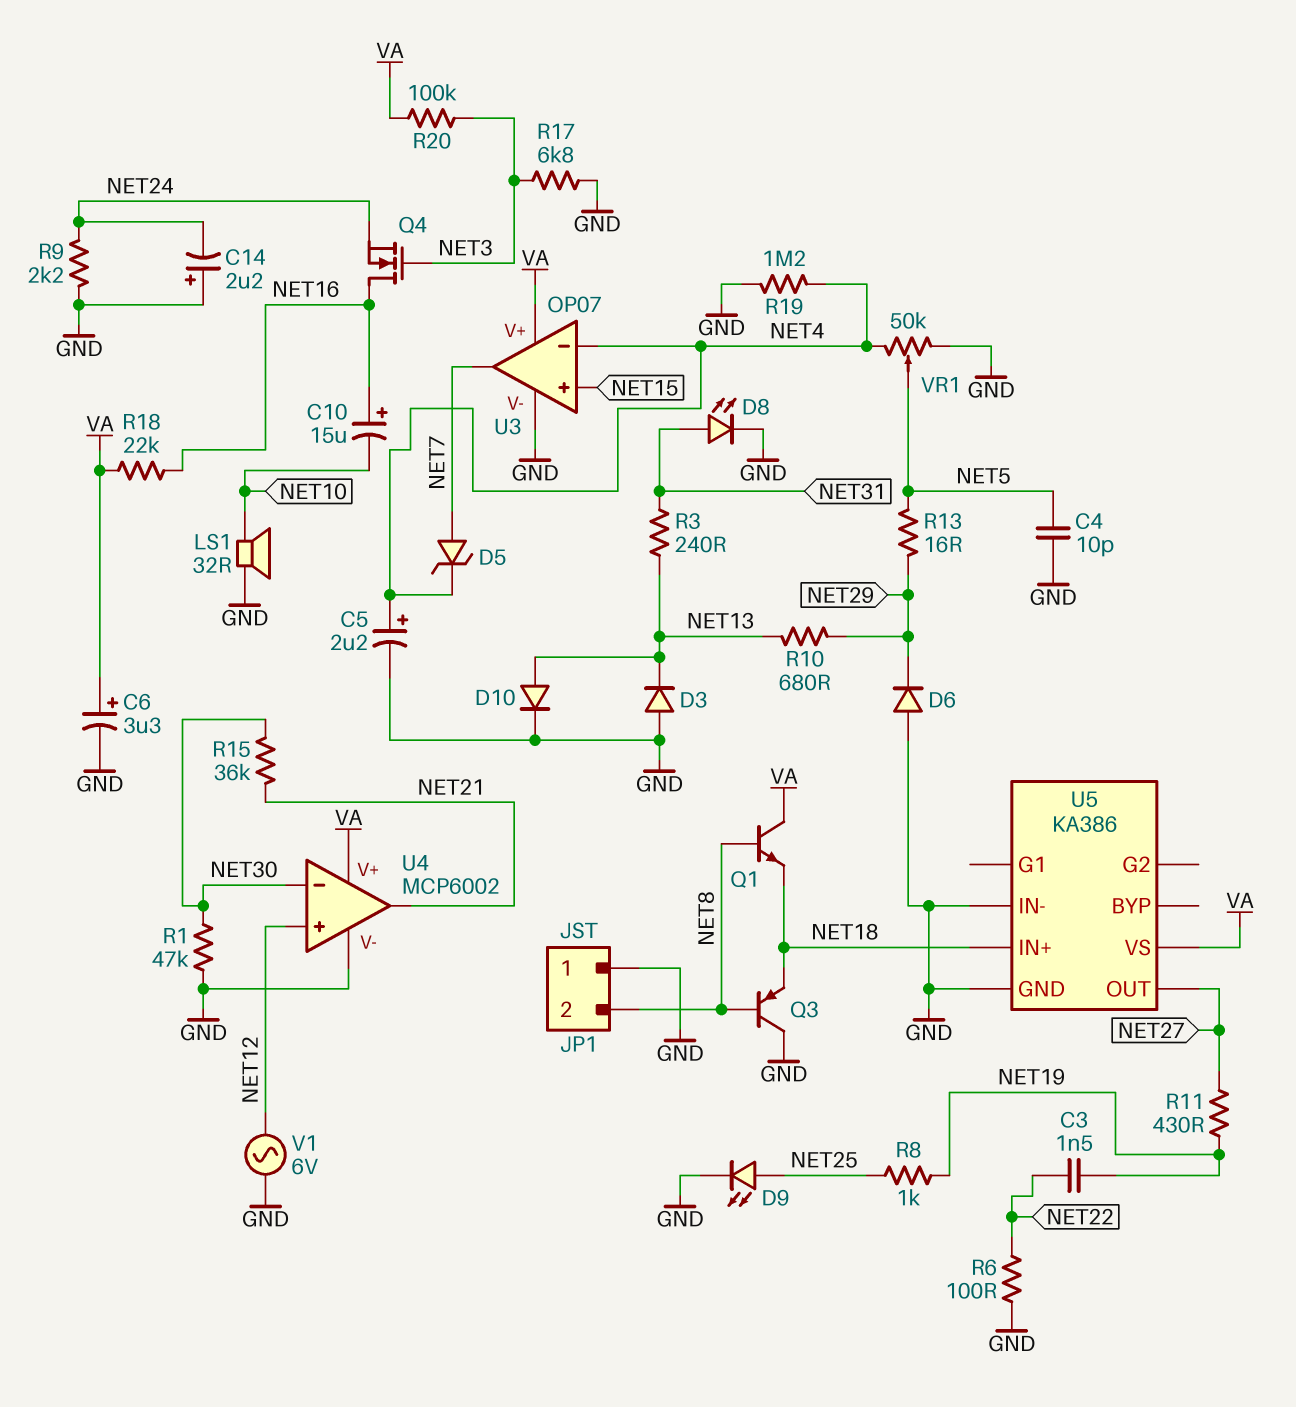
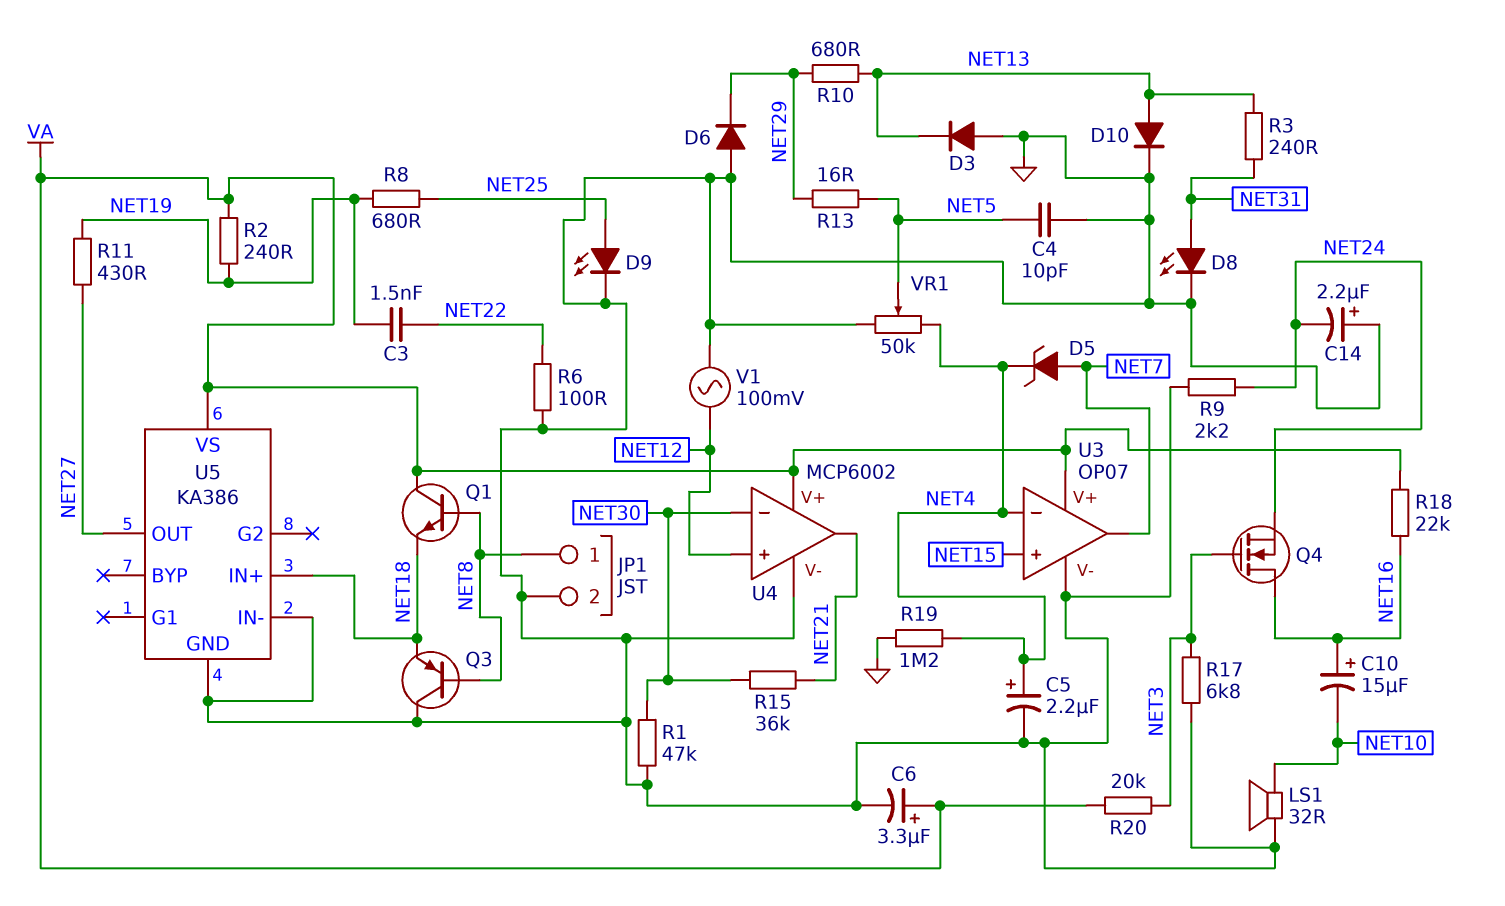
JP1 pin 1: GND -> NET8
JP1 pin 2: NET8 -> GND
R2: none -> 240 (NET19, VA)
R8: 1k (NET19, NET25) -> 680 (NET19, NET25)
R20: 100k (NET3, VA) -> 20k (NET3, VA)
V1: AC 6V (GND, NET12) -> AC 100mV (GND, NET12)

